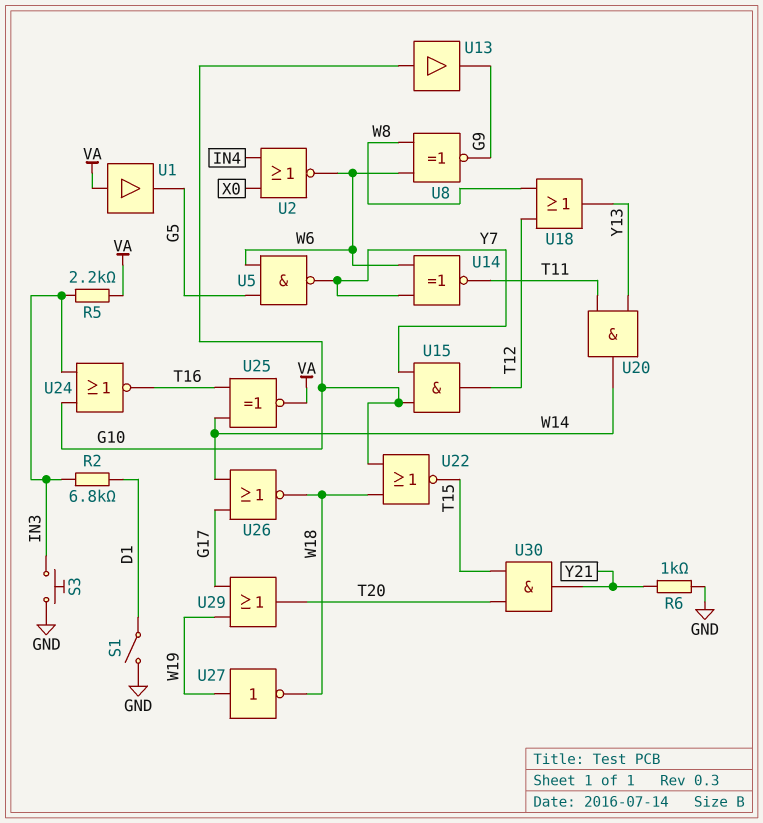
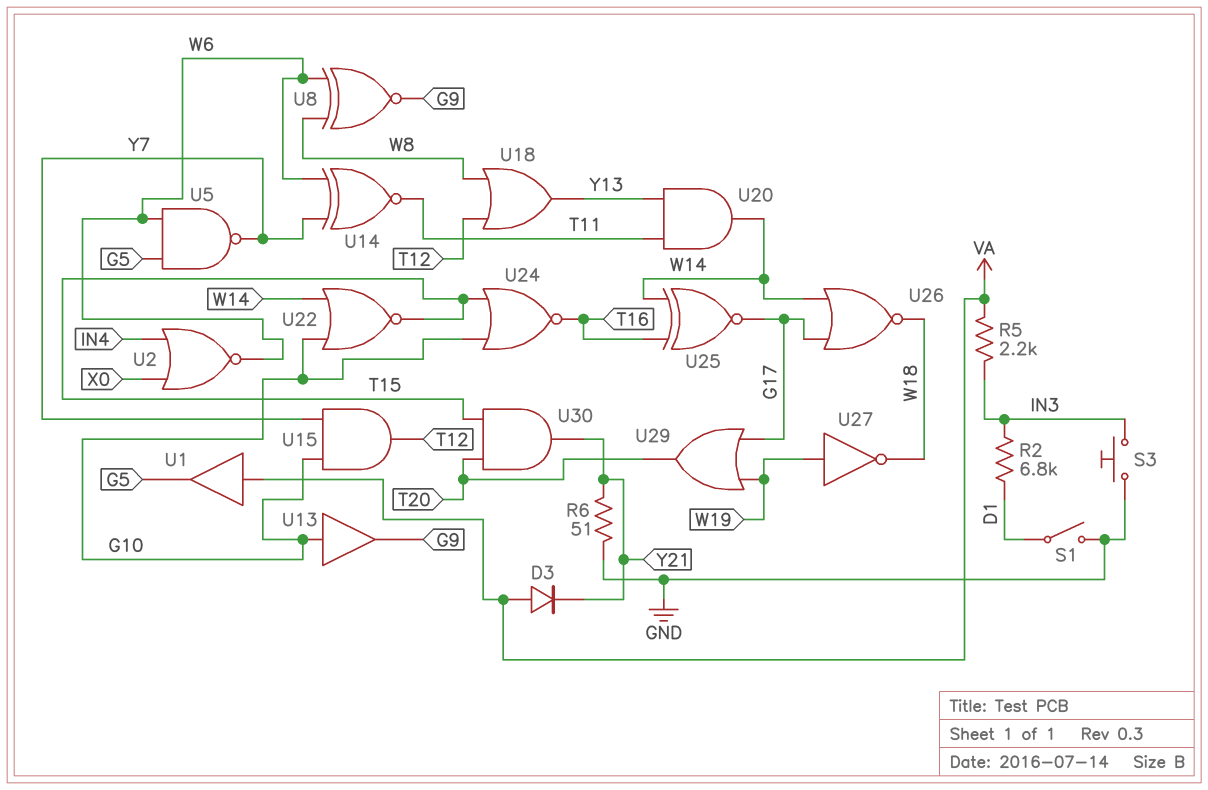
D3: none -> diode (A VA, K Y21)
R6: 1k (GND, Y21) -> 51 (GND, Y21)
U22: NOR (in G10, in W18, out T15) -> NOR (in G10, in W14, out T15)
U24: NOR (in G10, in IN3, out T16) -> NOR (in G10, in T15, out T16)
U25: XNOR (in T16, in W14, out VA) -> XNOR (in T16, in W14, out G17)

